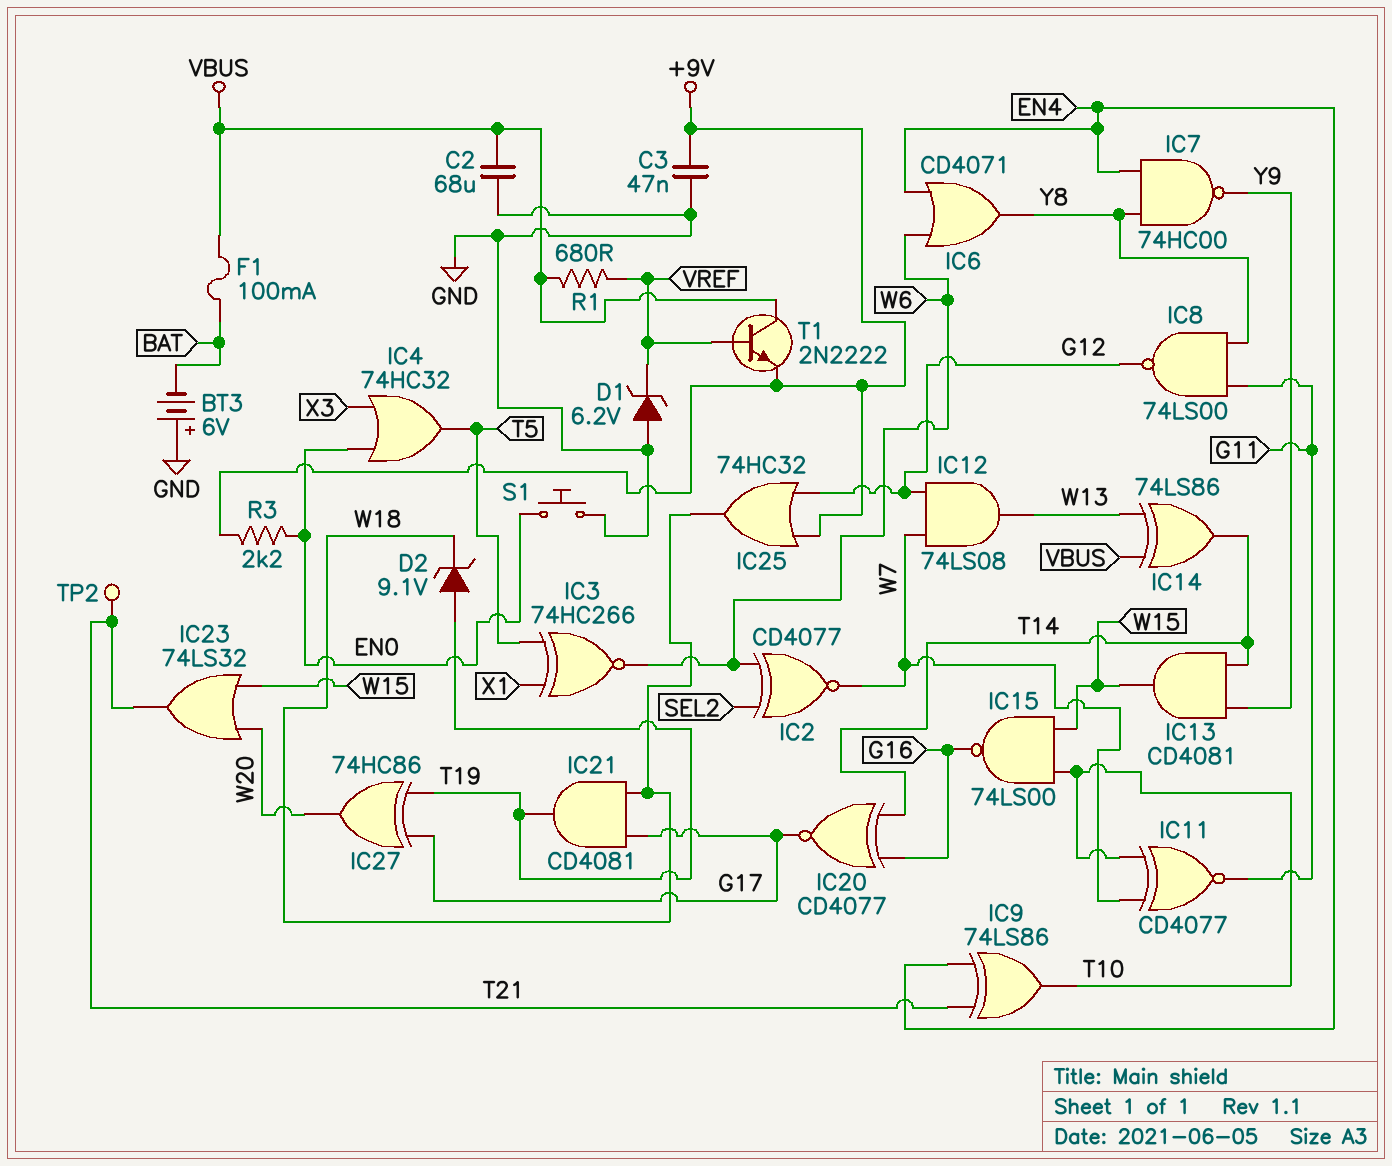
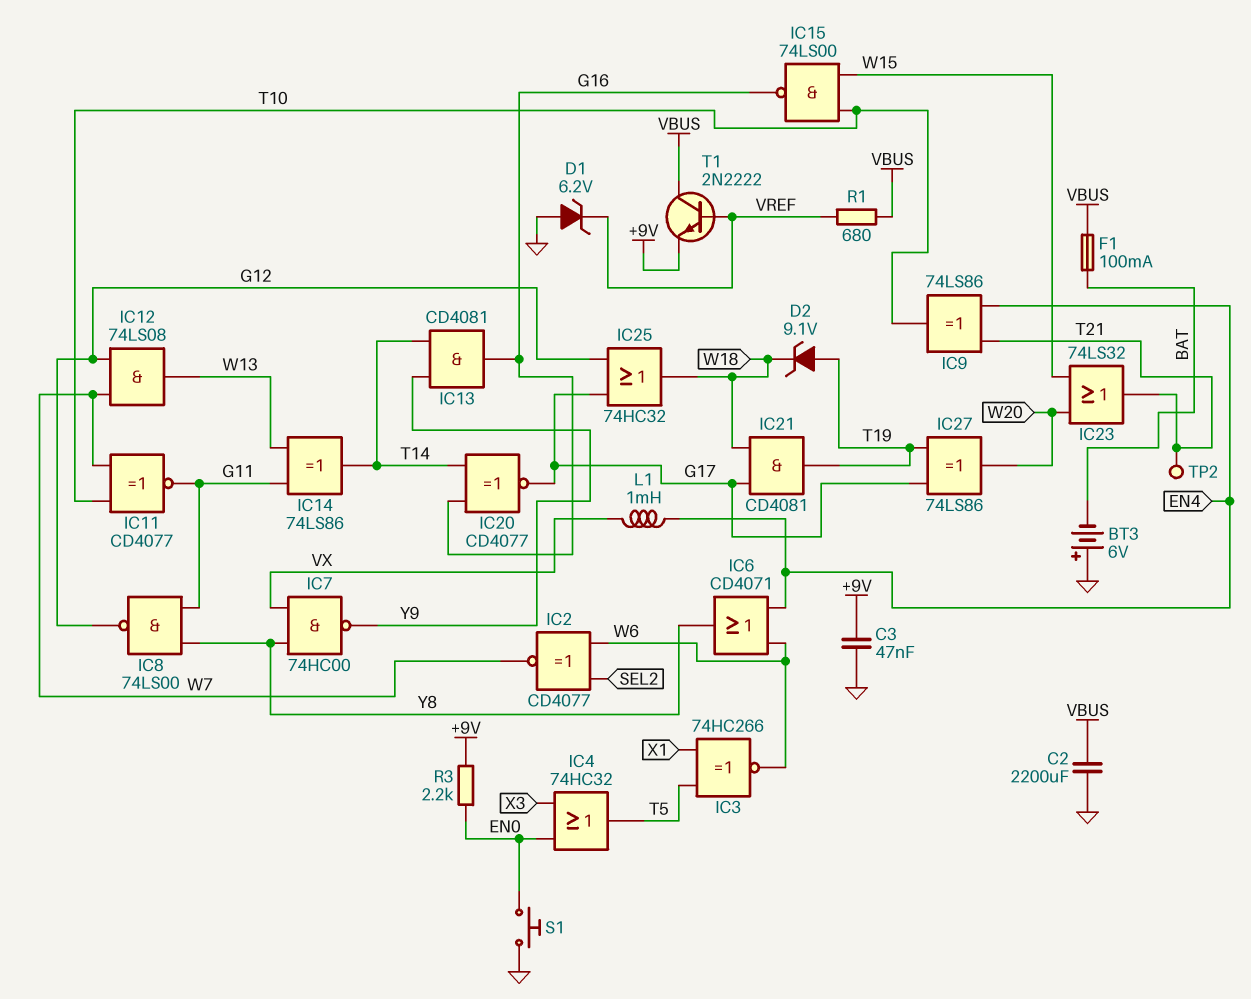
C2: 68uF (GND, VBUS) -> 2200uF (GND, VBUS)
IC7: NAND 74HC00 (in EN4, in Y8, out Y9) -> NAND 74HC00 (in VX, in Y8, out Y9)
IC13: AND CD4081 (in T14, in Y9, out W15) -> AND CD4081 (in T14, in Y9, out G16)
IC14: XOR 74LS86 (in VBUS, in W13, out T14) -> XOR 74LS86 (in G11, in W13, out T14)
IC25: OR 74HC32 (in +9V, in G12, out W18) -> OR 74HC32 (in G12, in G17, out W18)
IC27: XOR 74HC86 (in G17, in T19, out W20) -> XOR 74LS86 (in G17, in T19, out W20)
L1: none -> 1mH (EN4, VX)

